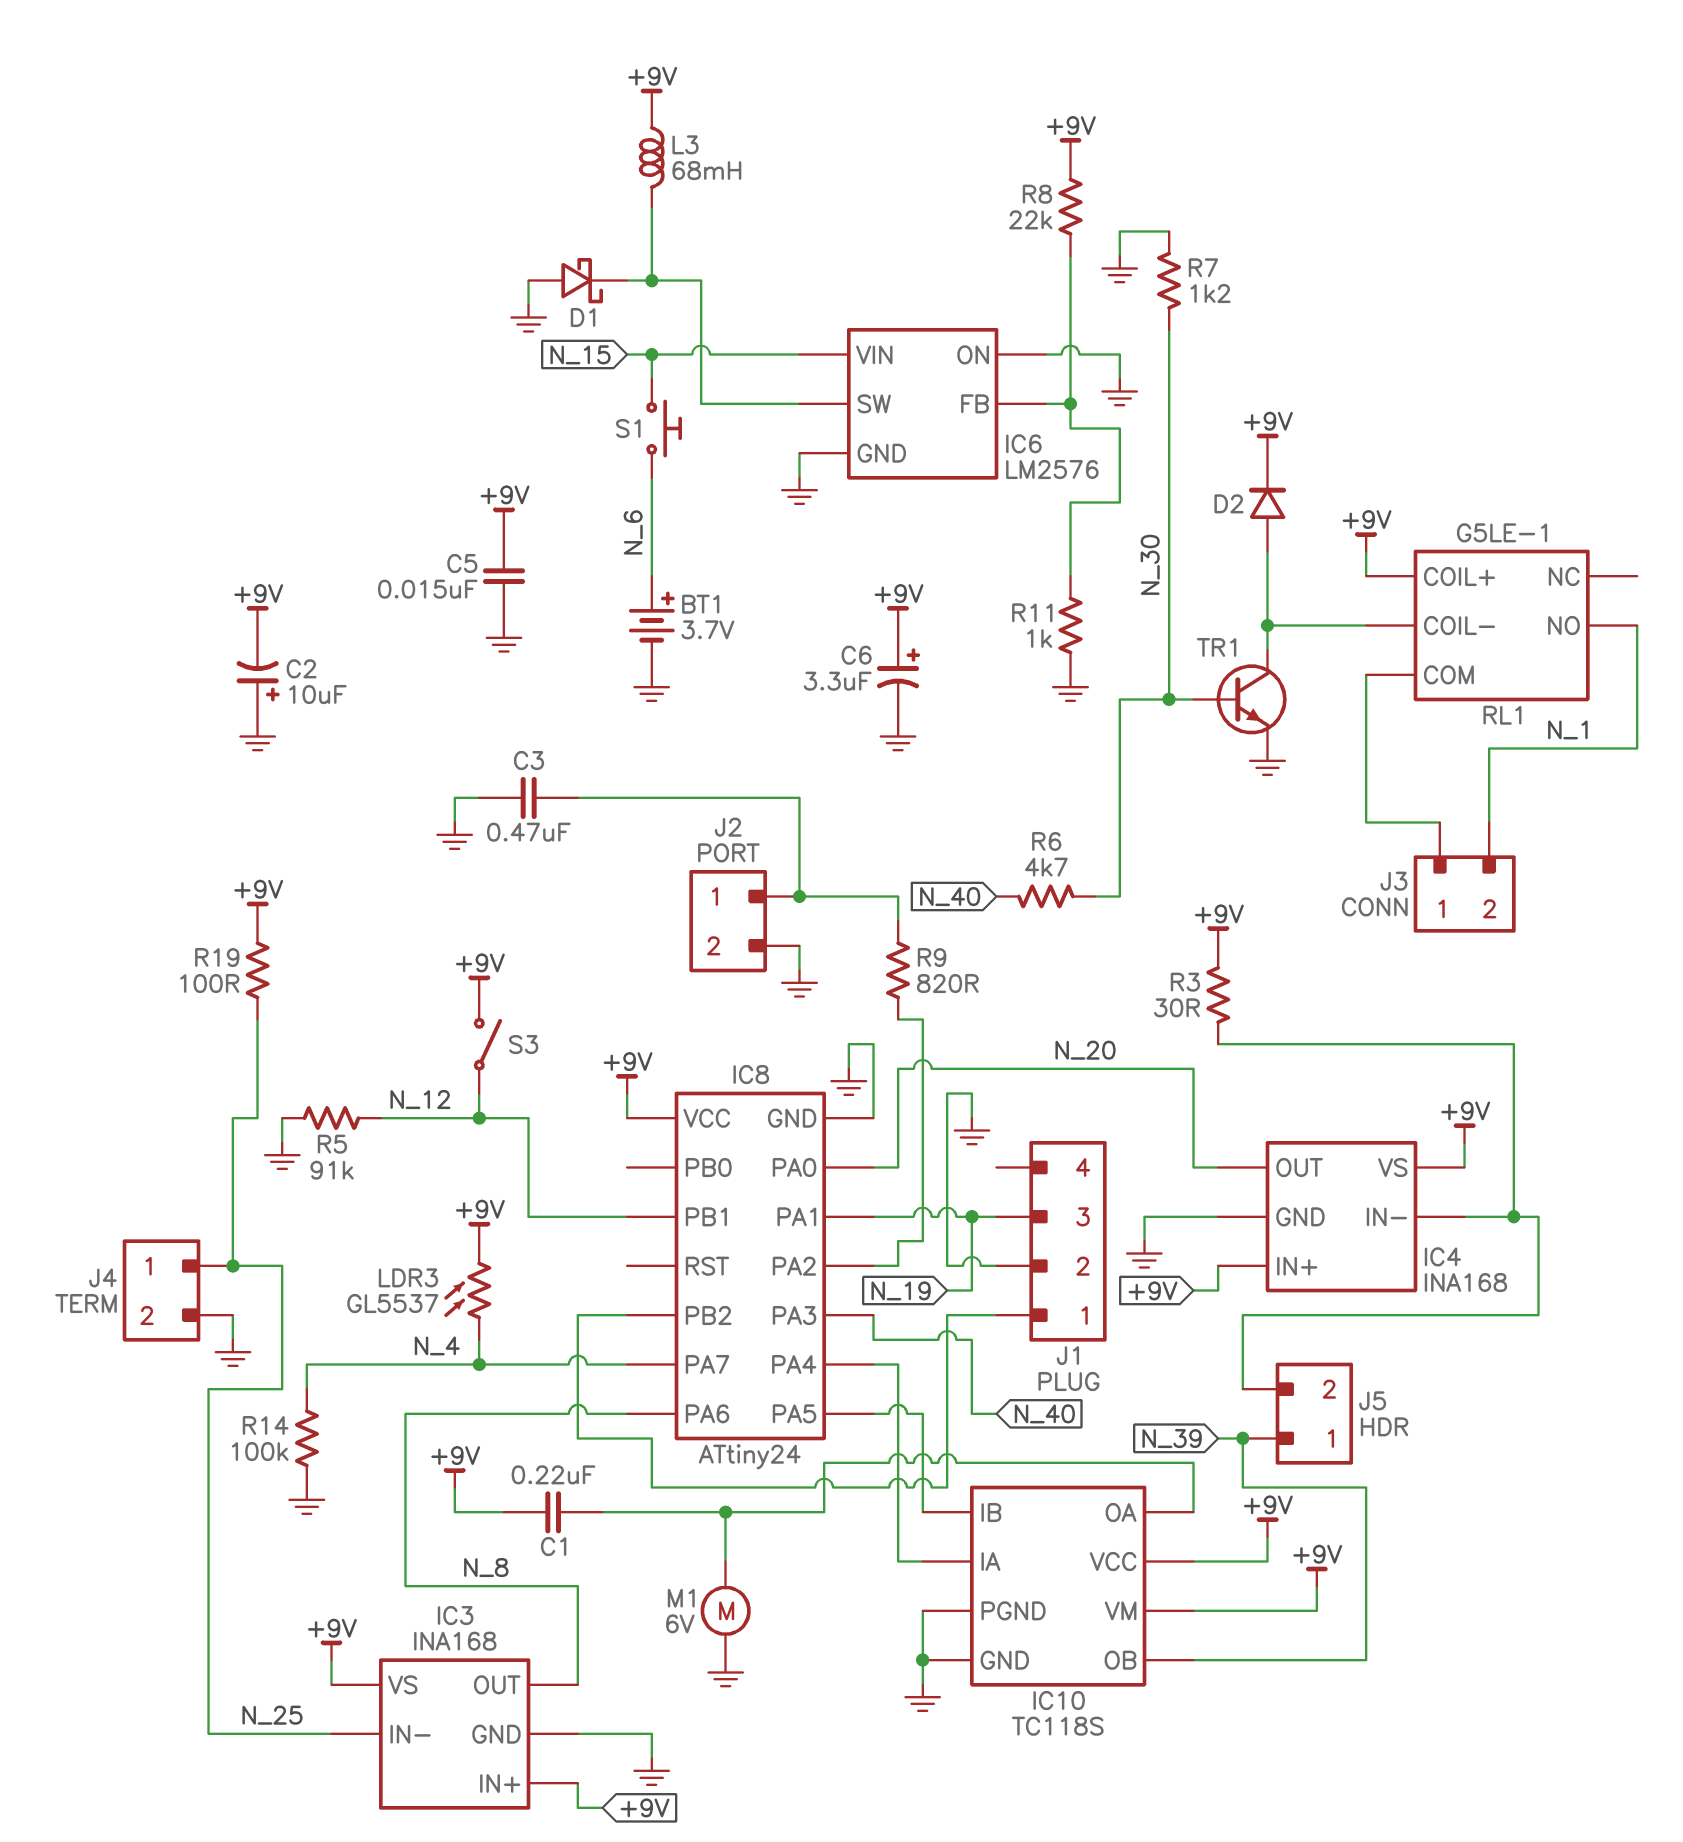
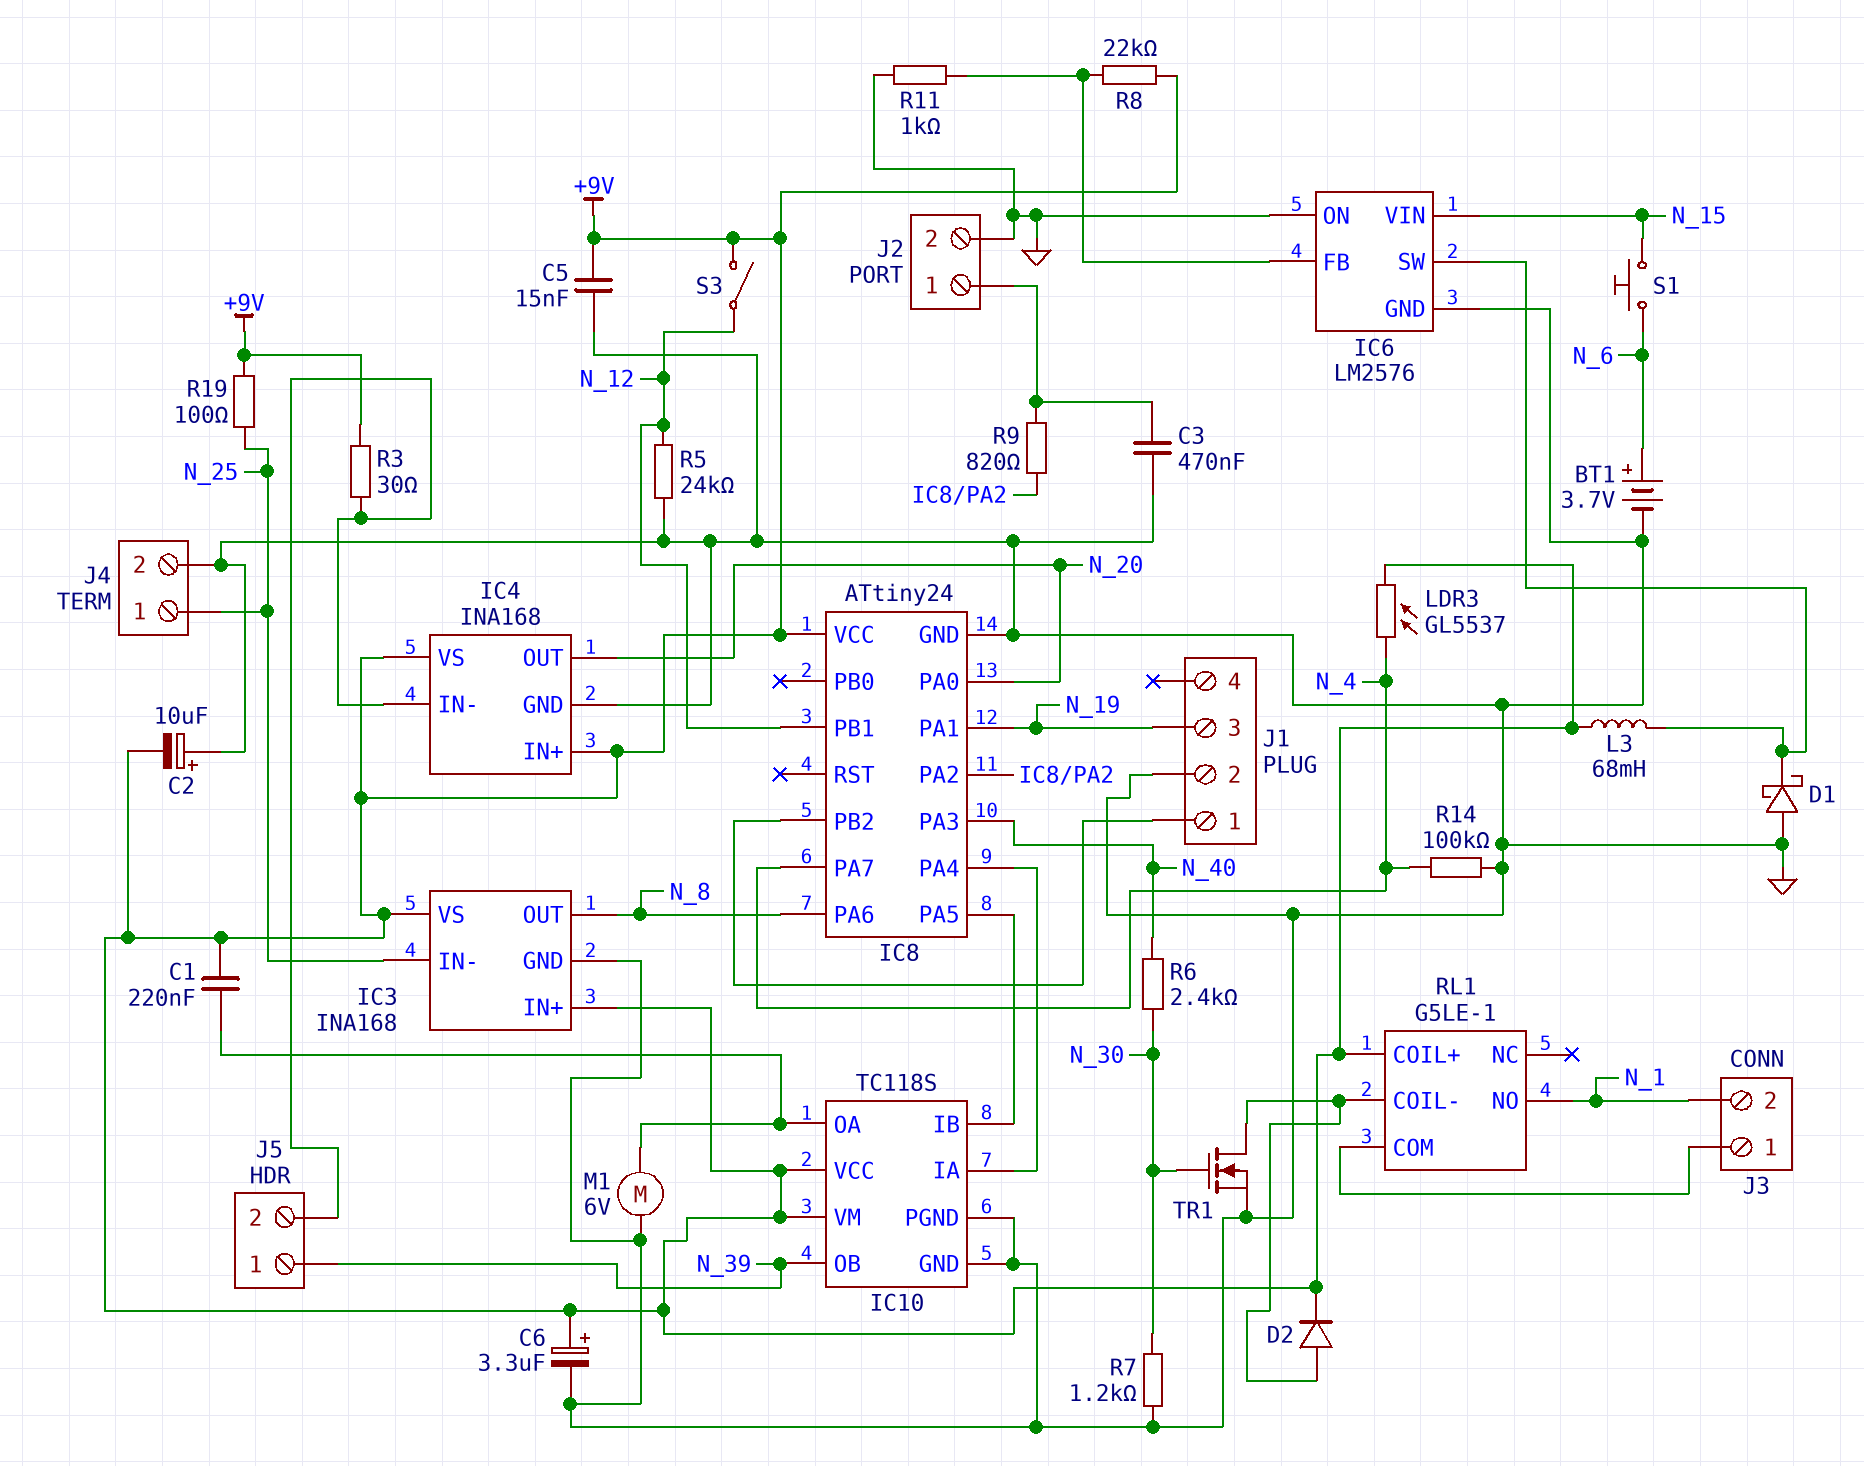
R5: 91k (GND, N_12) -> 24k (GND, N_12)
R6: 4.7k (N_30, N_40) -> 2.4k (N_30, N_40)
TR1: NPN (B N_30, C RL1/COIL-, E GND) -> NMOS (G N_30, D RL1/COIL-, S GND)

